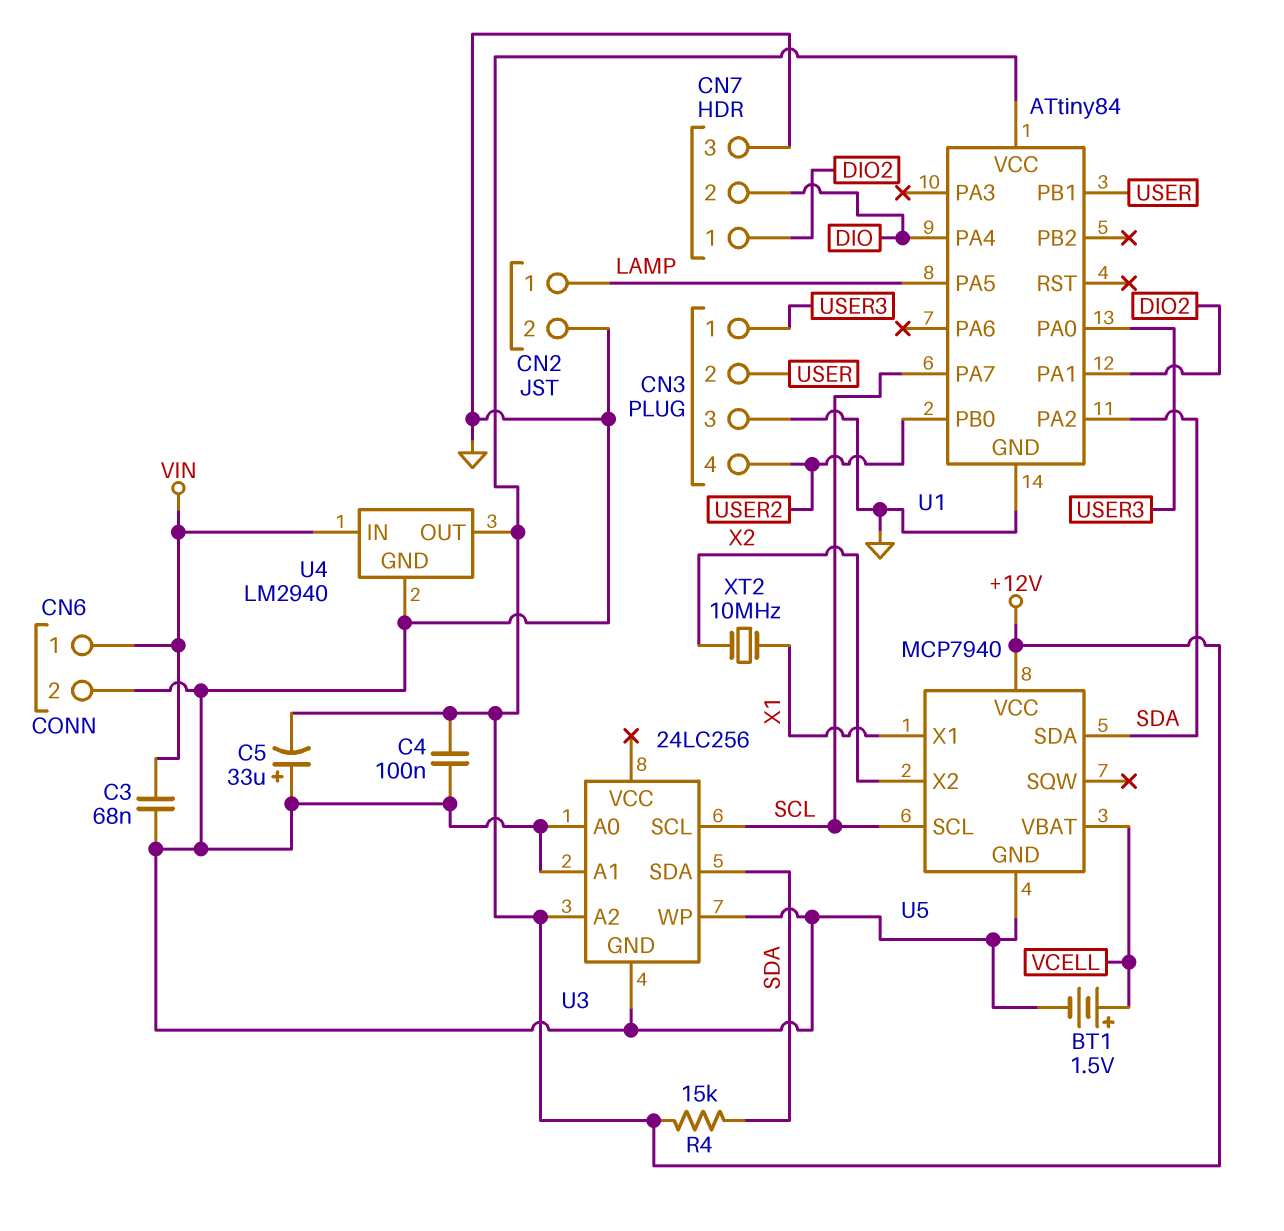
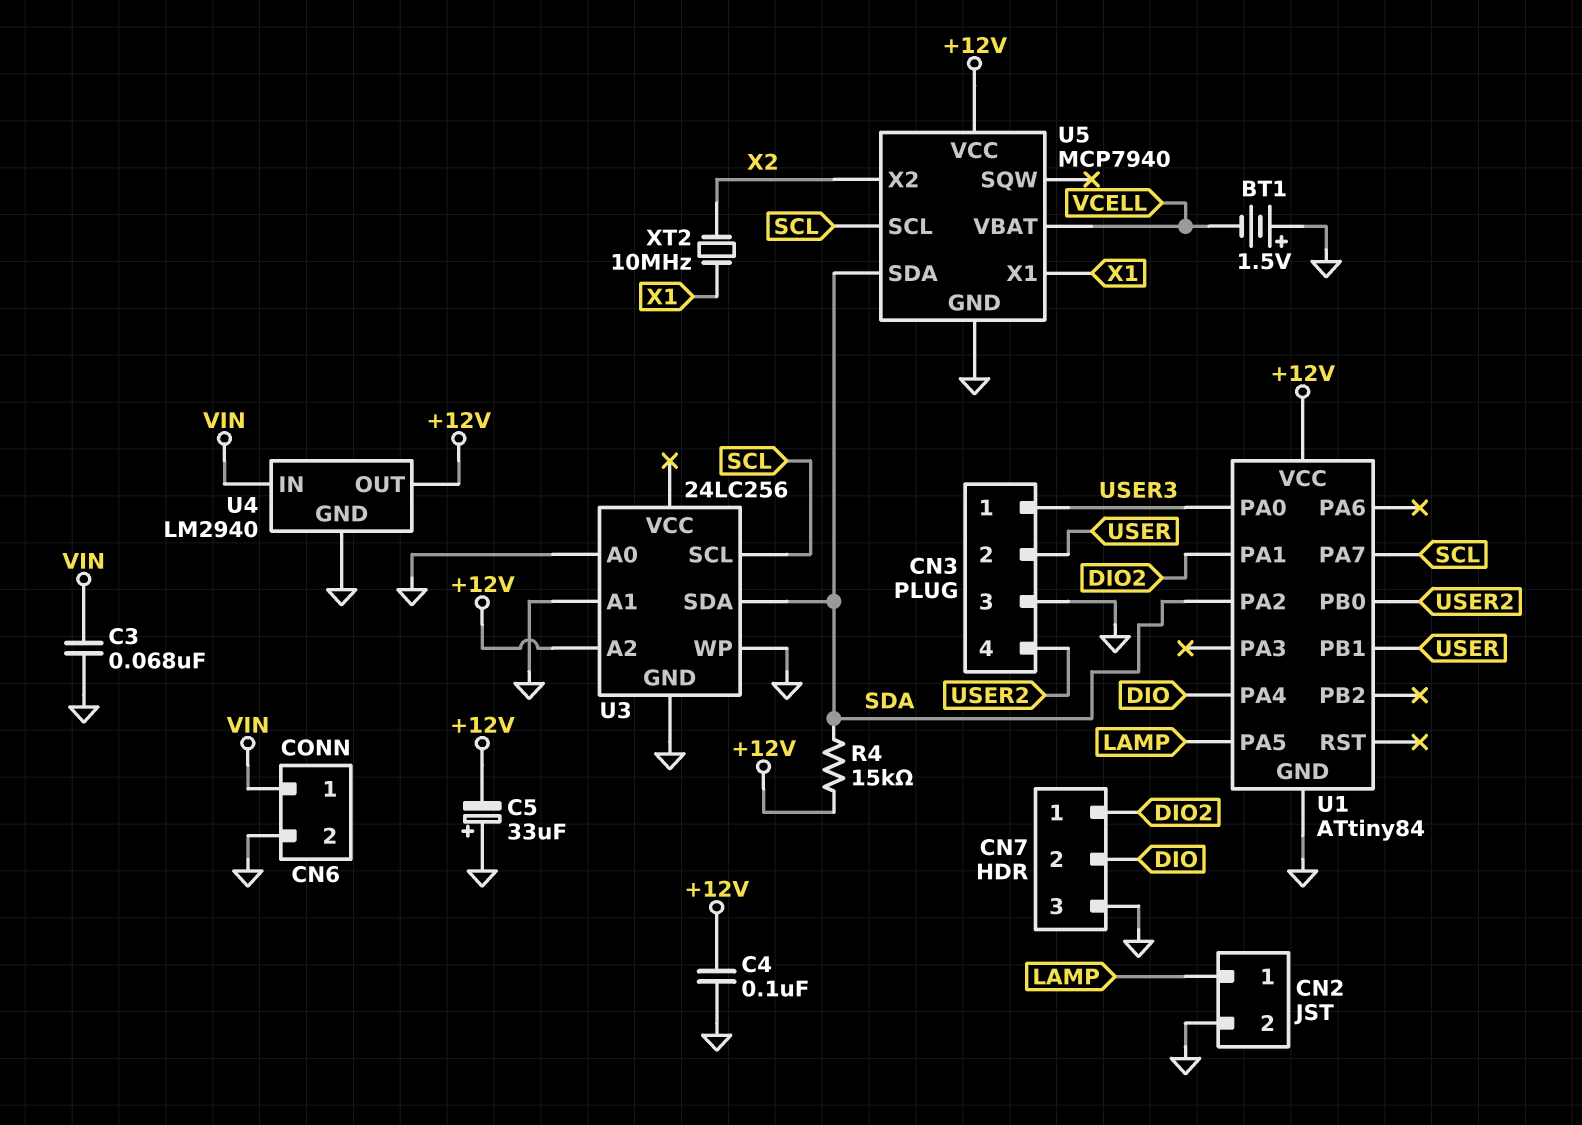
BT1: 1.5V (plus VCELL, minus GND) -> 1.5V (plus GND, minus VCELL)

